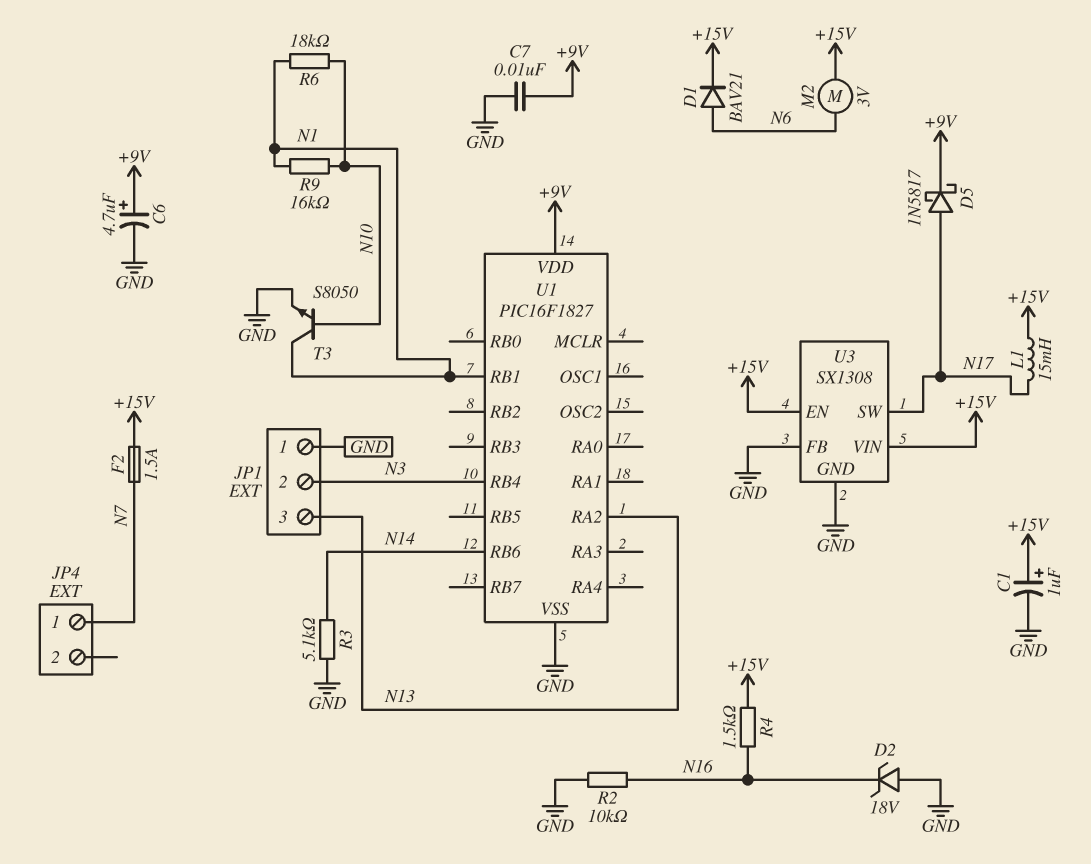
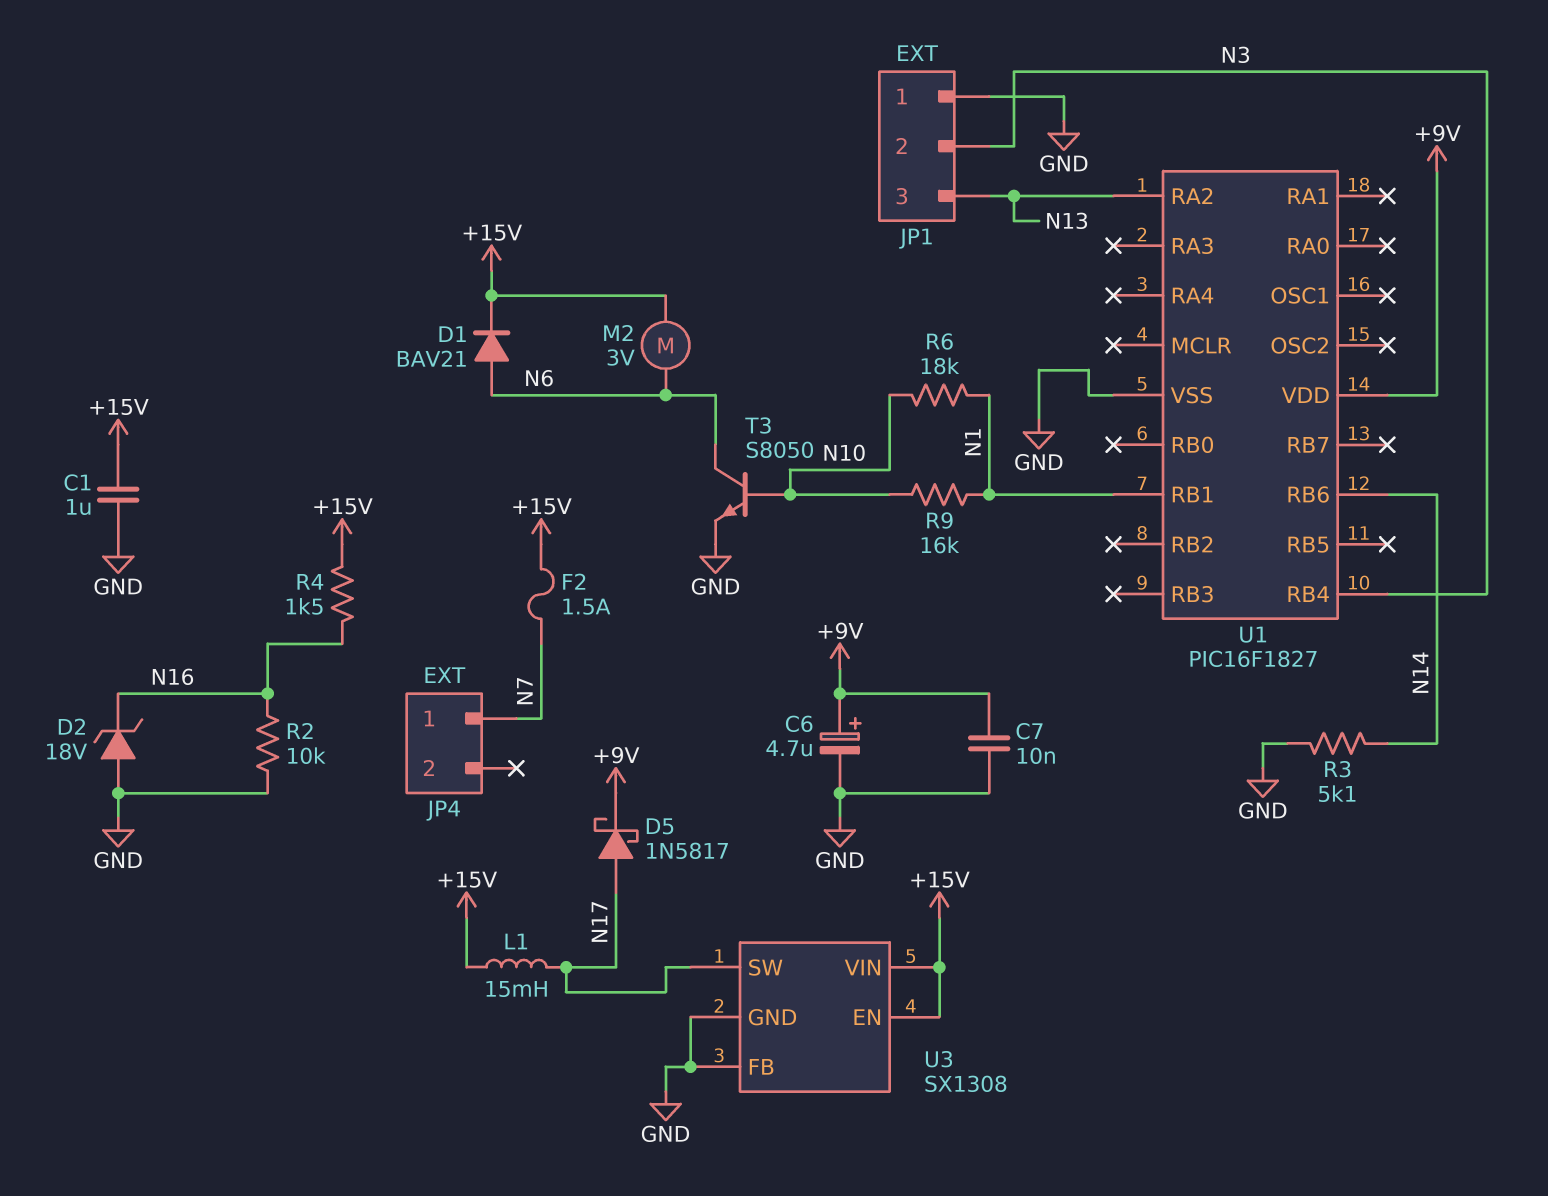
C1: 1uF (plus +15V, minus GND) -> 1uF (+15V, GND)
T3: NPN S8050 (B N10, C N1, E GND) -> NPN S8050 (B N10, C N6, E GND)

